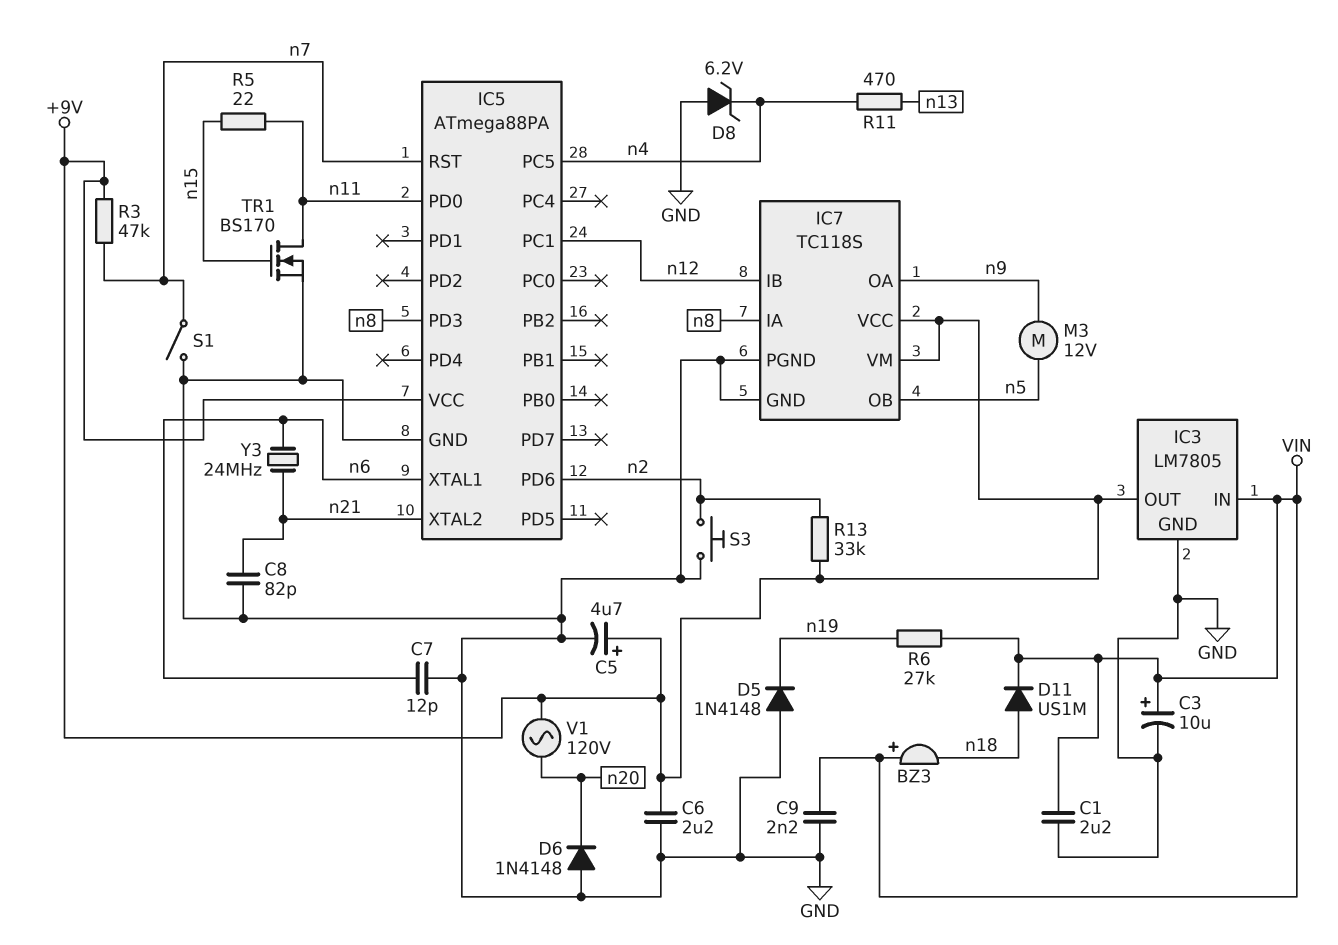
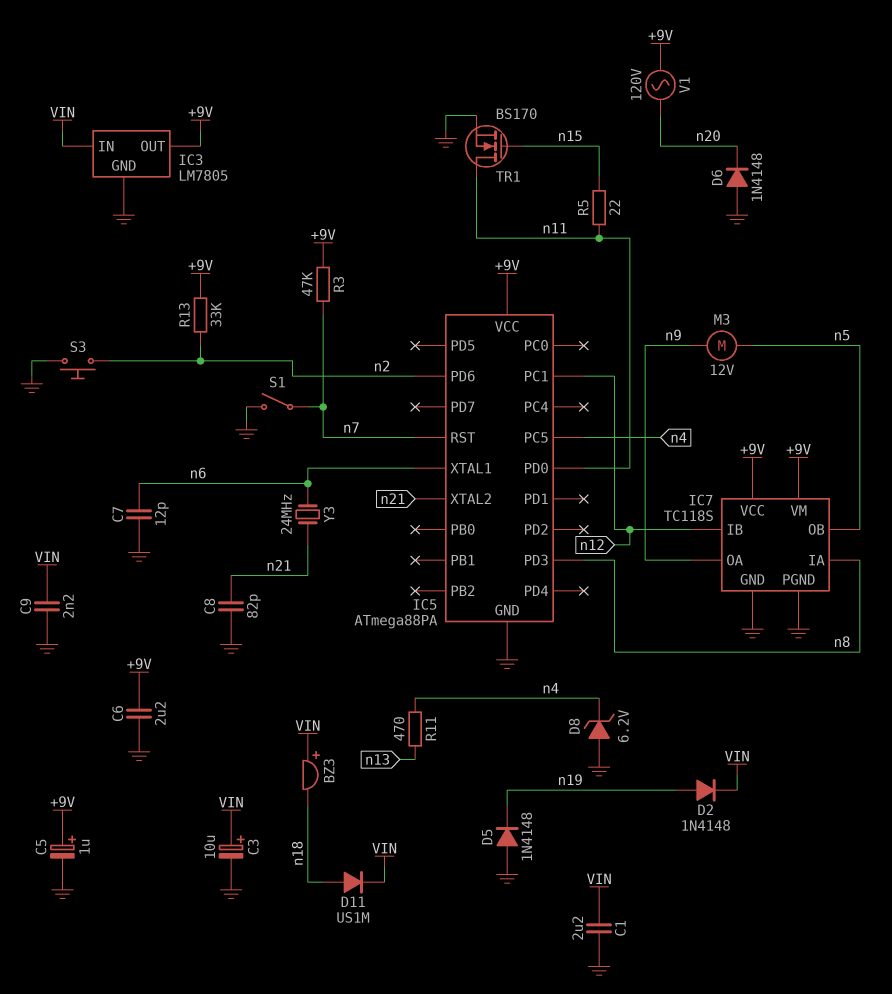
C5: 4.7uF (plus +9V, minus GND) -> 1uF (plus +9V, minus GND)
D2: none -> diode 1N4148 (A n19, K VIN)
R6: 27k (VIN, n19) -> none

